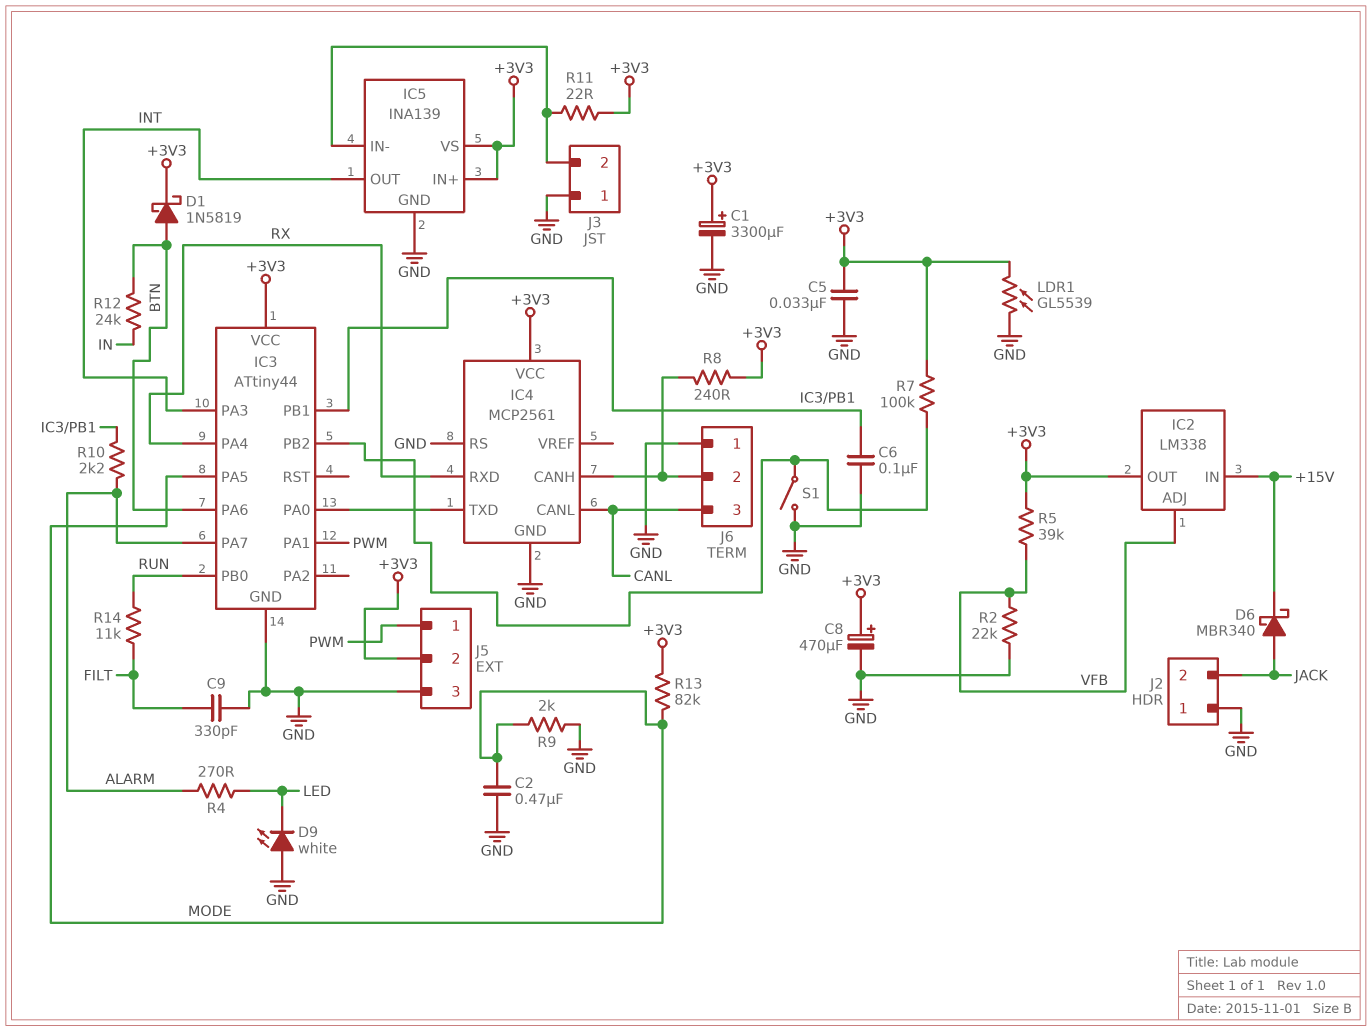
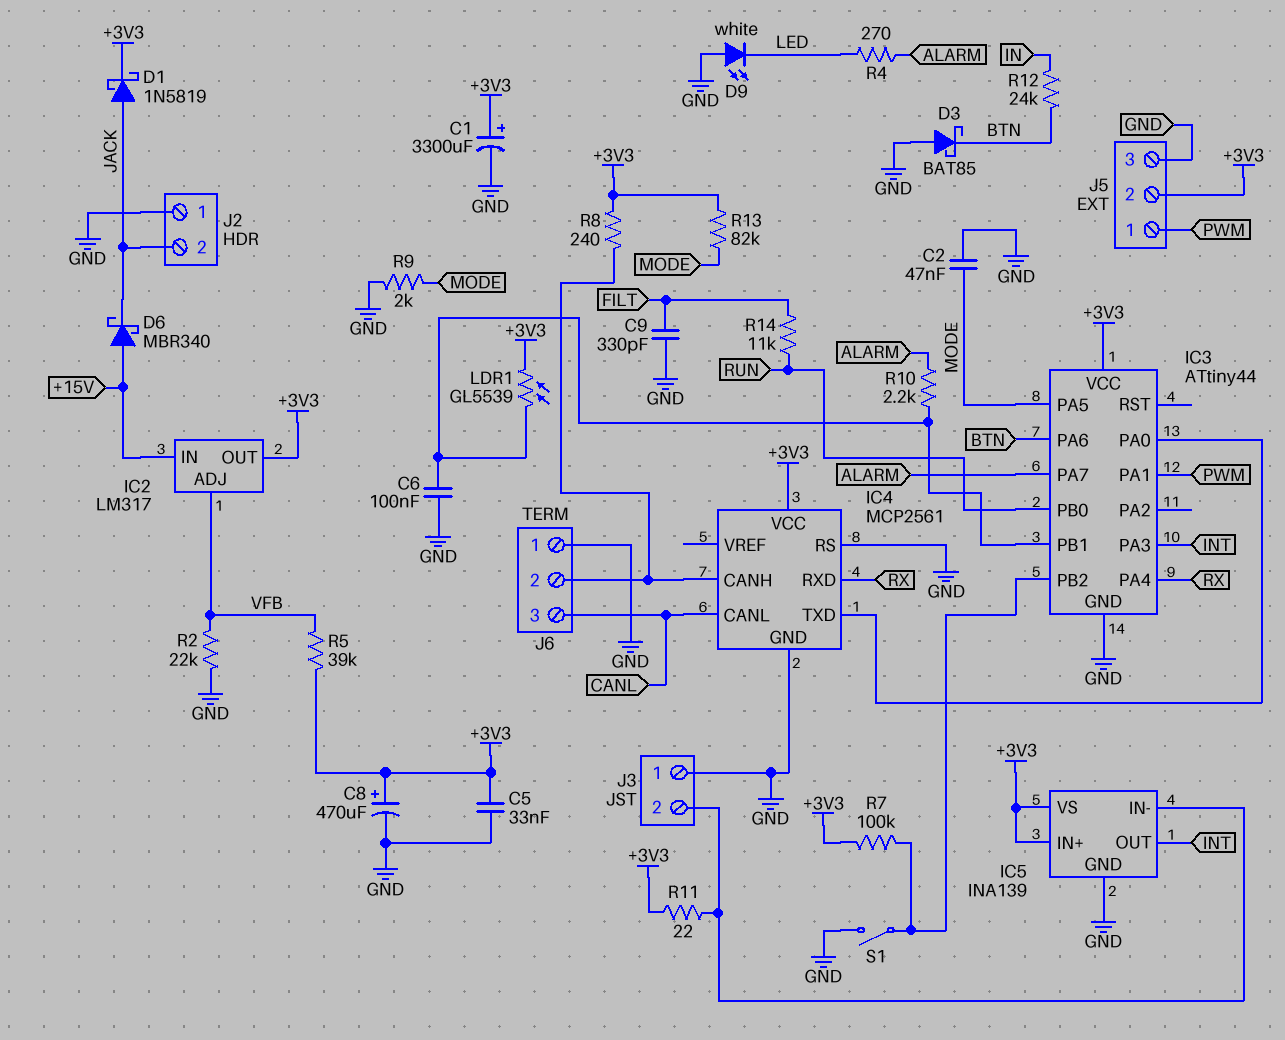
C2: 470nF (GND, MODE) -> 47nF (GND, MODE)
D1: schottky 1N5819 (A BTN, K +3V3) -> schottky 1N5819 (A JACK, K +3V3)
D3: none -> schottky BAT85 (A GND, K BTN)
D6: schottky MBR340 (A JACK, K +15V) -> schottky MBR340 (A +15V, K JACK)
IC2: LM338 -> LM317
LDR1: GL5539 (+3V3, GND) -> GL5539 (+3V3, IC3/PB1)

